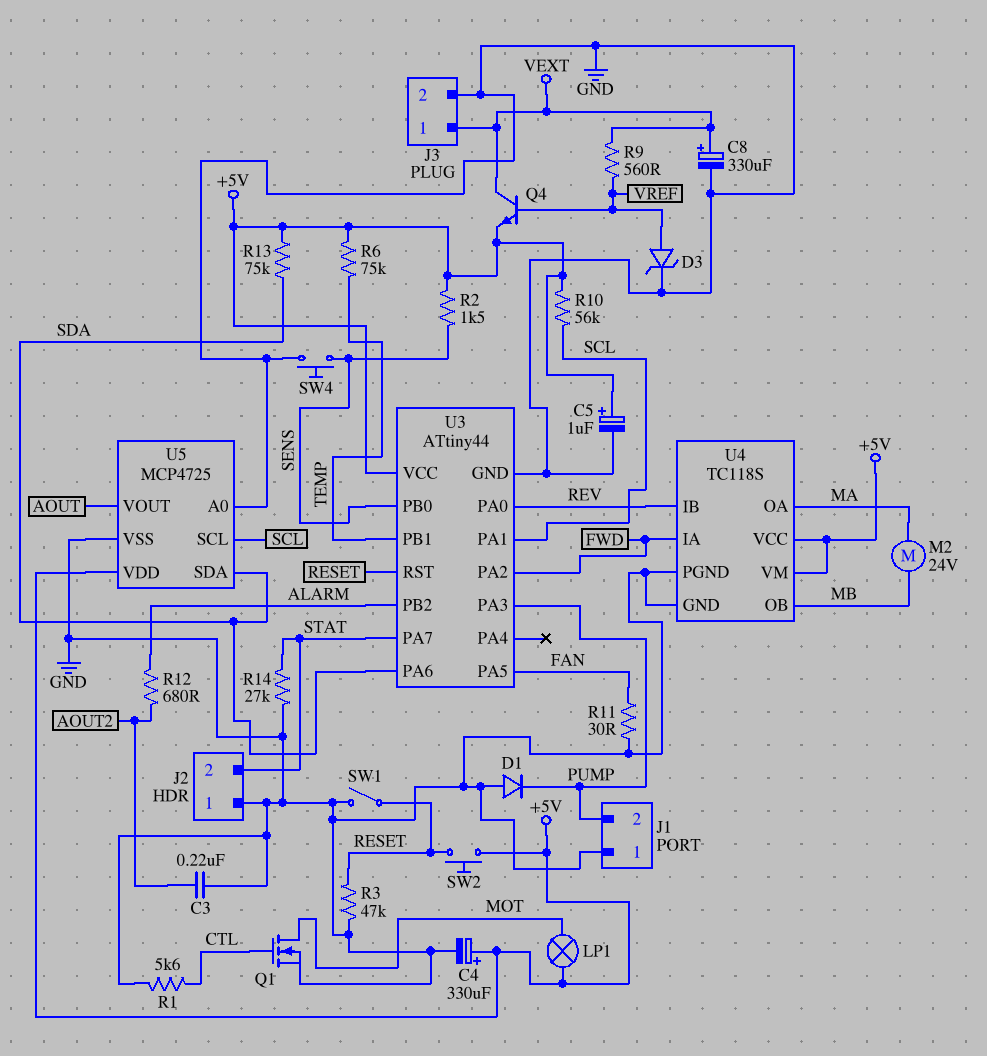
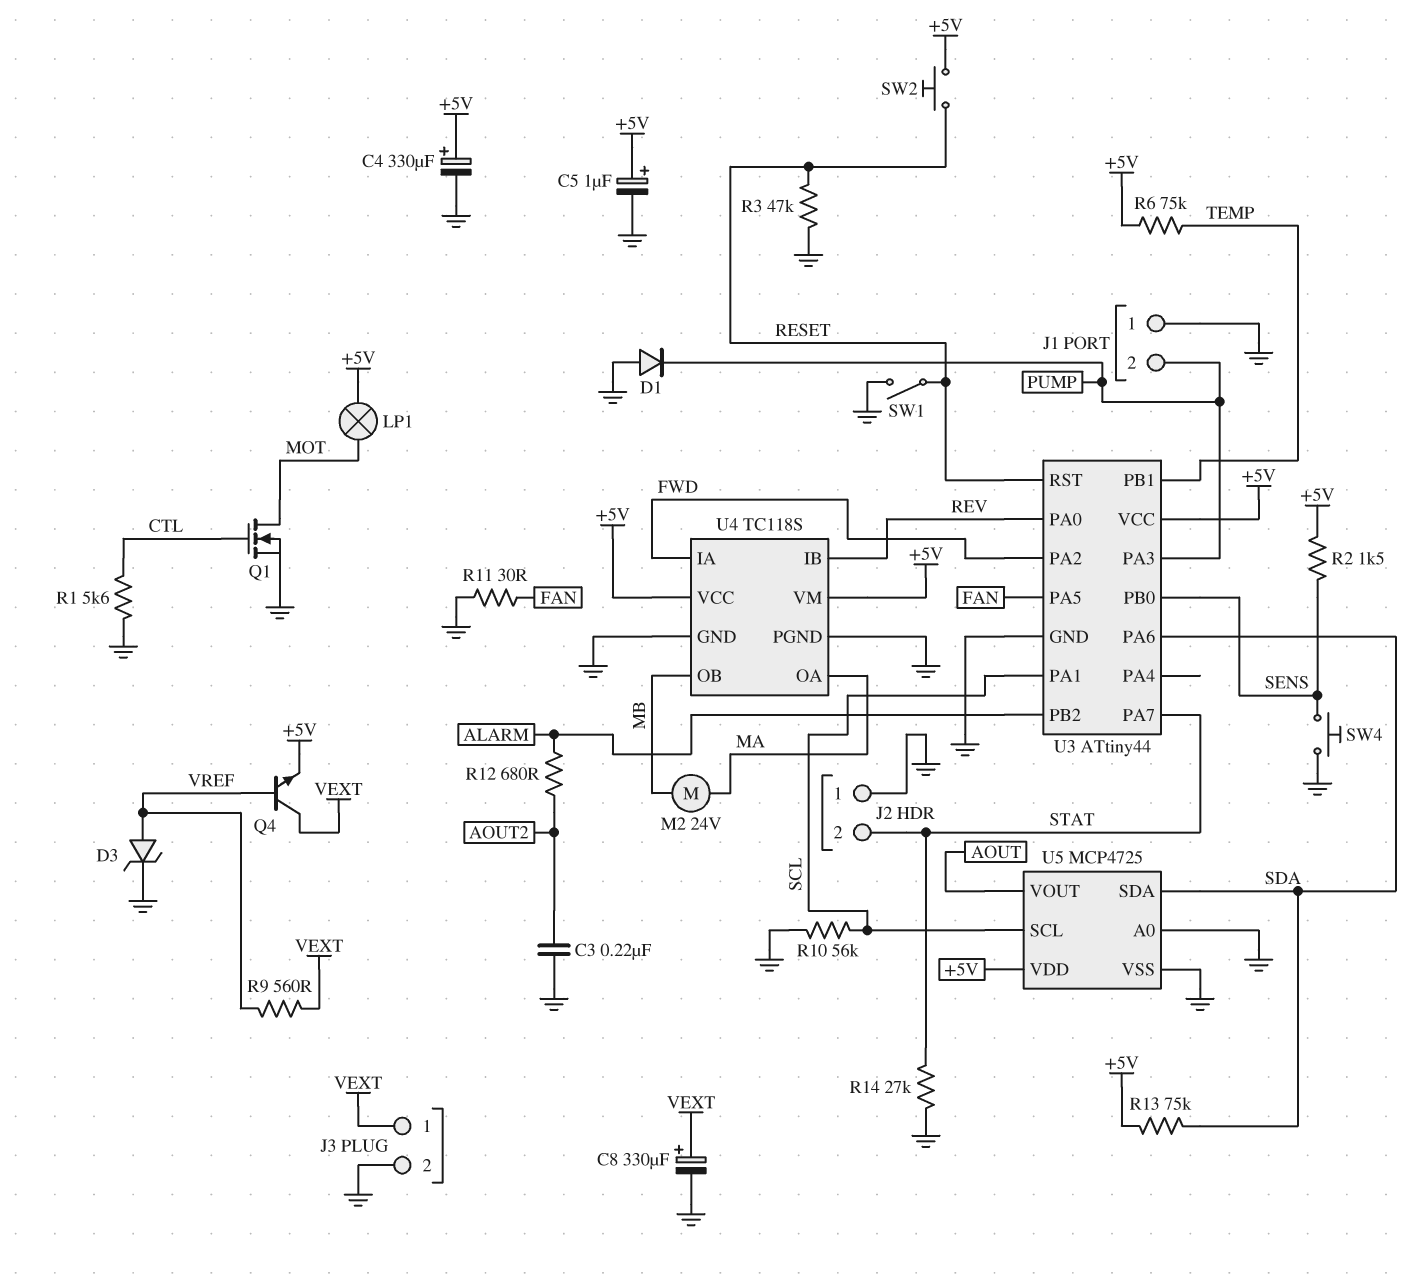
R10: 56k (+5V, SCL) -> 56k (GND, SCL)

